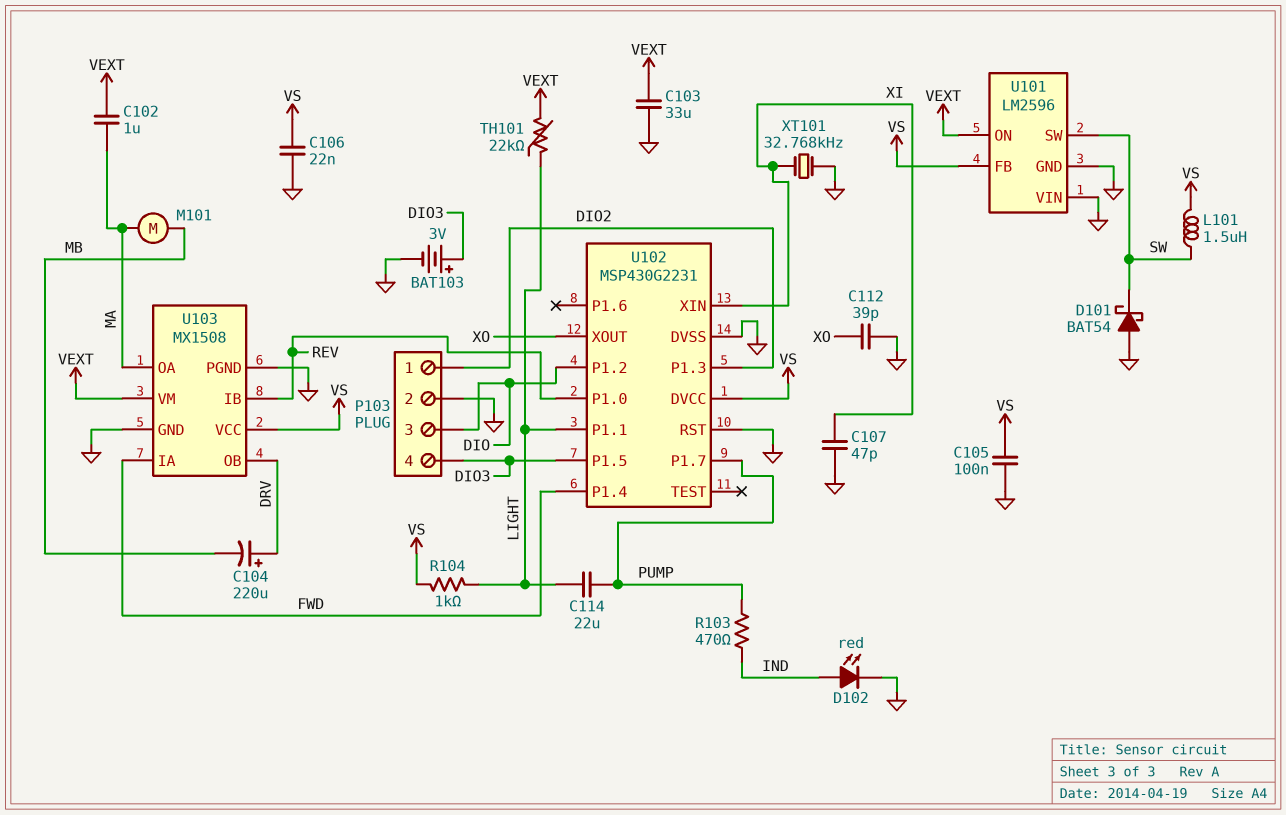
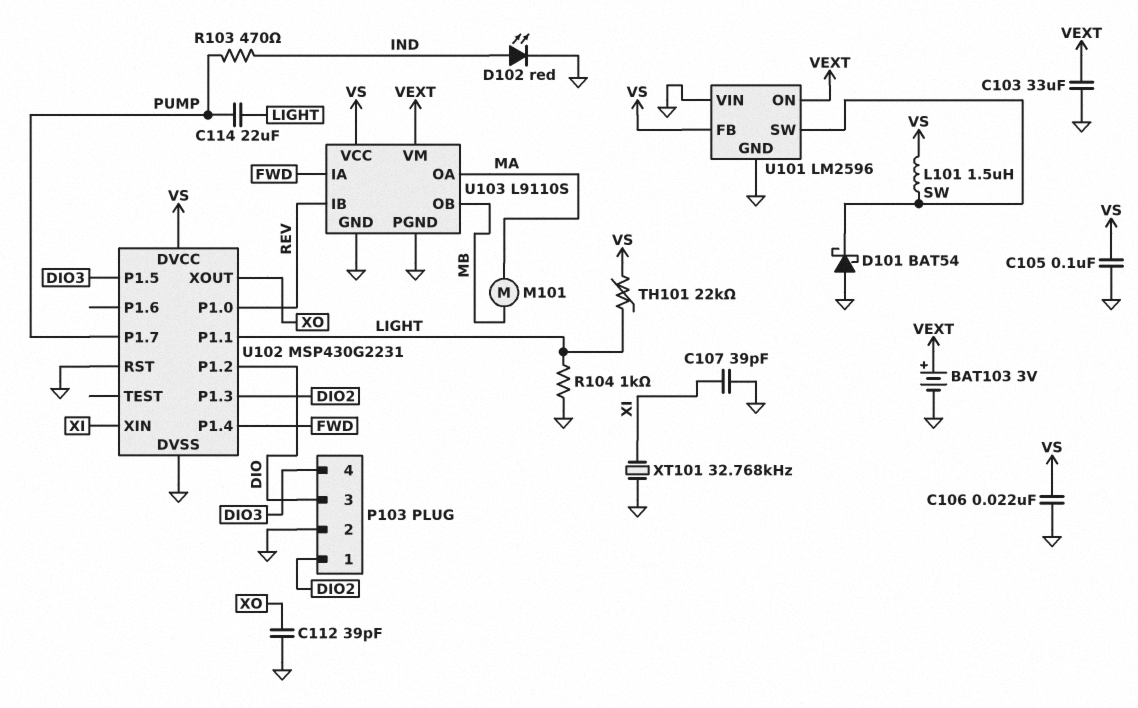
BAT103: 3V (plus DIO3, minus GND) -> 3V (plus VEXT, minus GND)
C102: 1uF (MA, VEXT) -> none
C104: 220uF (plus DRV, minus MB) -> none
C107: 47pF (GND, XI) -> 39pF (GND, XI)
R104: 1k (LIGHT, VS) -> 1k (GND, LIGHT)
TH101: 22k (LIGHT, VEXT) -> 22k (LIGHT, VS)
U103: MX1508 -> L9110S
U103 pin OB: DRV -> MB

